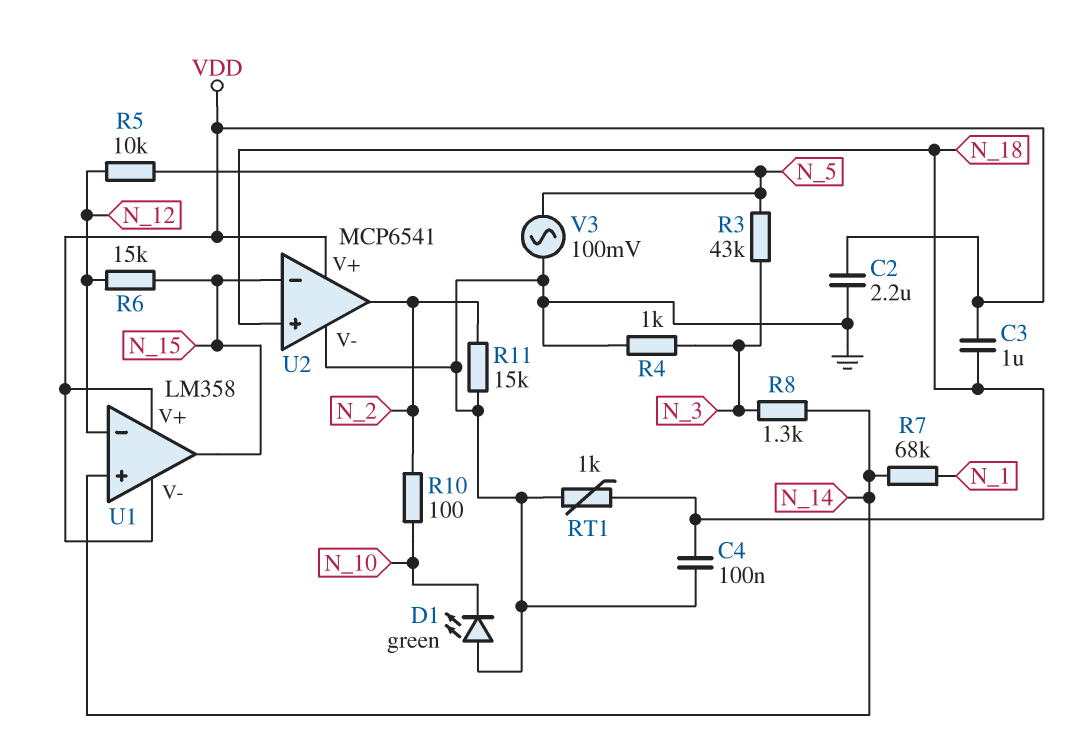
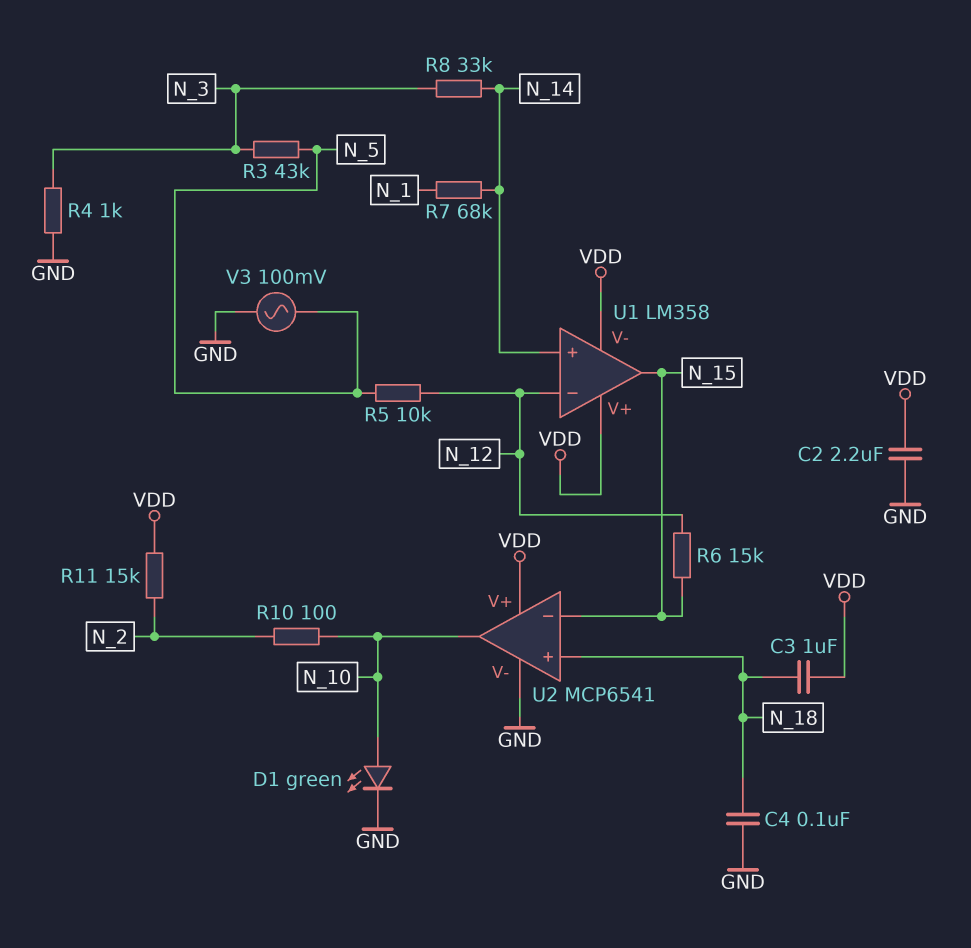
D1: LED green (A GND, K N_10) -> LED green (A N_10, K GND)
R8: 1.3k (N_3, N_14) -> 33k (N_3, N_14)
R11: 15k (GND, N_2) -> 15k (N_2, VDD)
RT1: 1k (GND, N_18) -> none
U2 pin out: N_2 -> N_10

